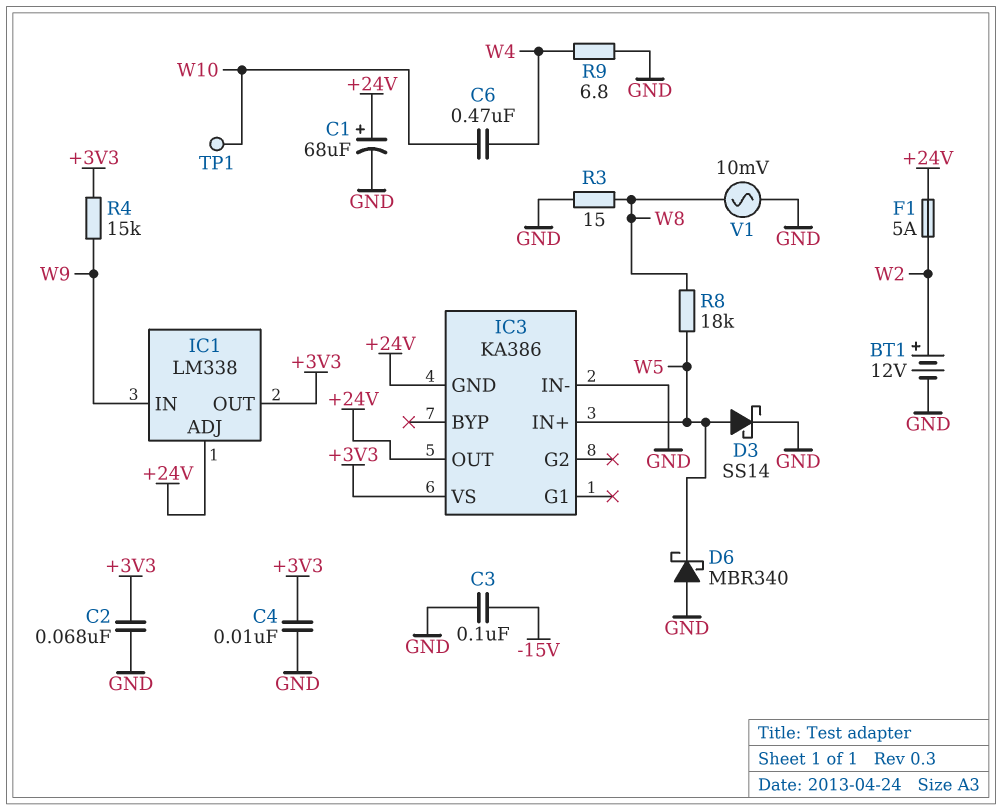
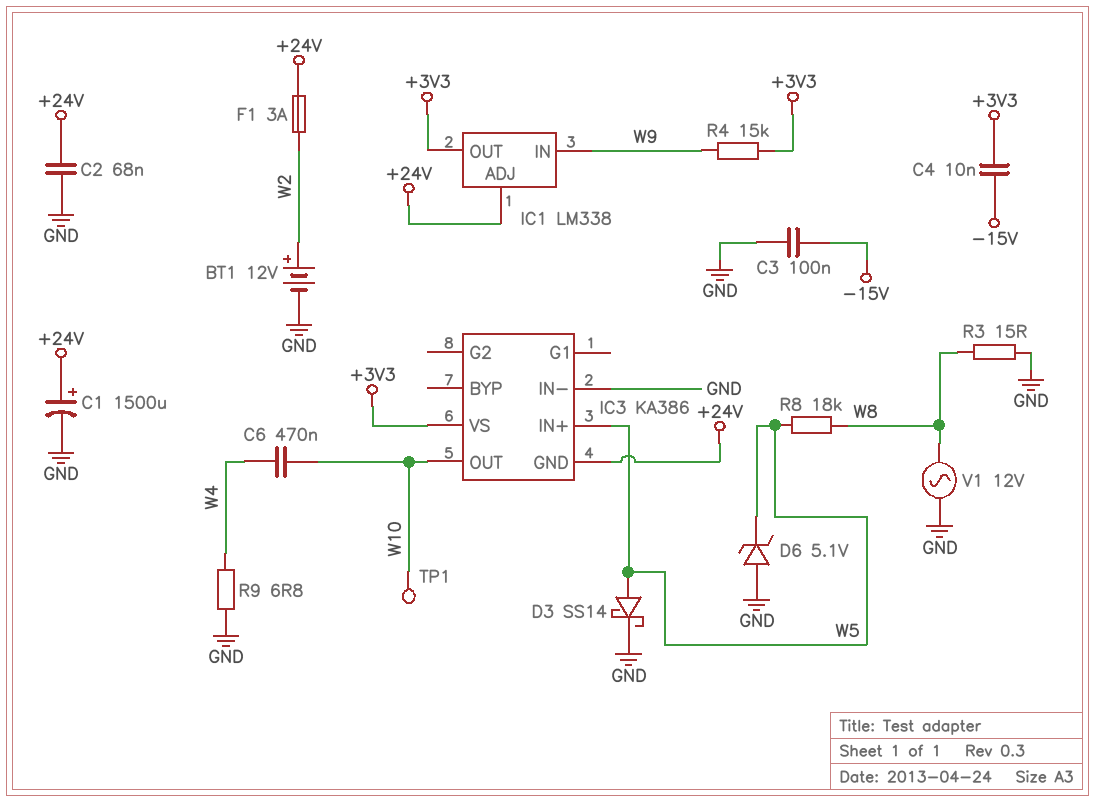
C1: 68uF (plus +24V, minus GND) -> 1500uF (plus +24V, minus GND)
C2: 68nF (+3V3, GND) -> 68nF (+24V, GND)
C4: 10nF (+3V3, GND) -> 10nF (+3V3, -15V)
D6: schottky MBR340 (A GND, K W5) -> zener 5.1V (A GND, K W5)
F1: 5A (+24V, W2) -> 3A (+24V, W2)
IC3 pin OUT: +24V -> W10
V1: AC 10mV (GND, W8) -> AC 12V (GND, W8)

